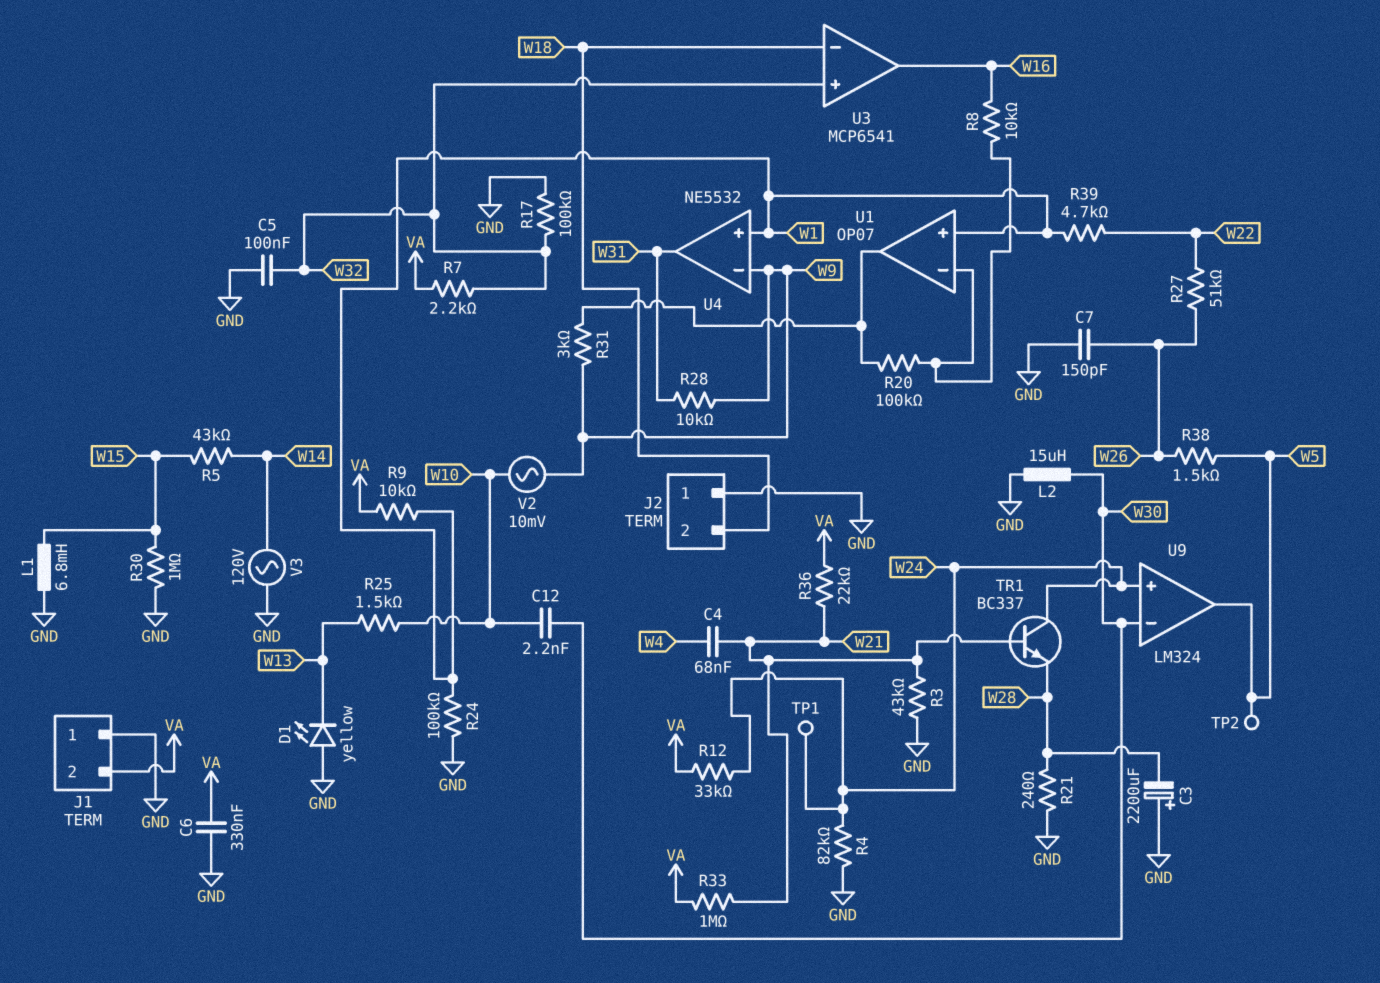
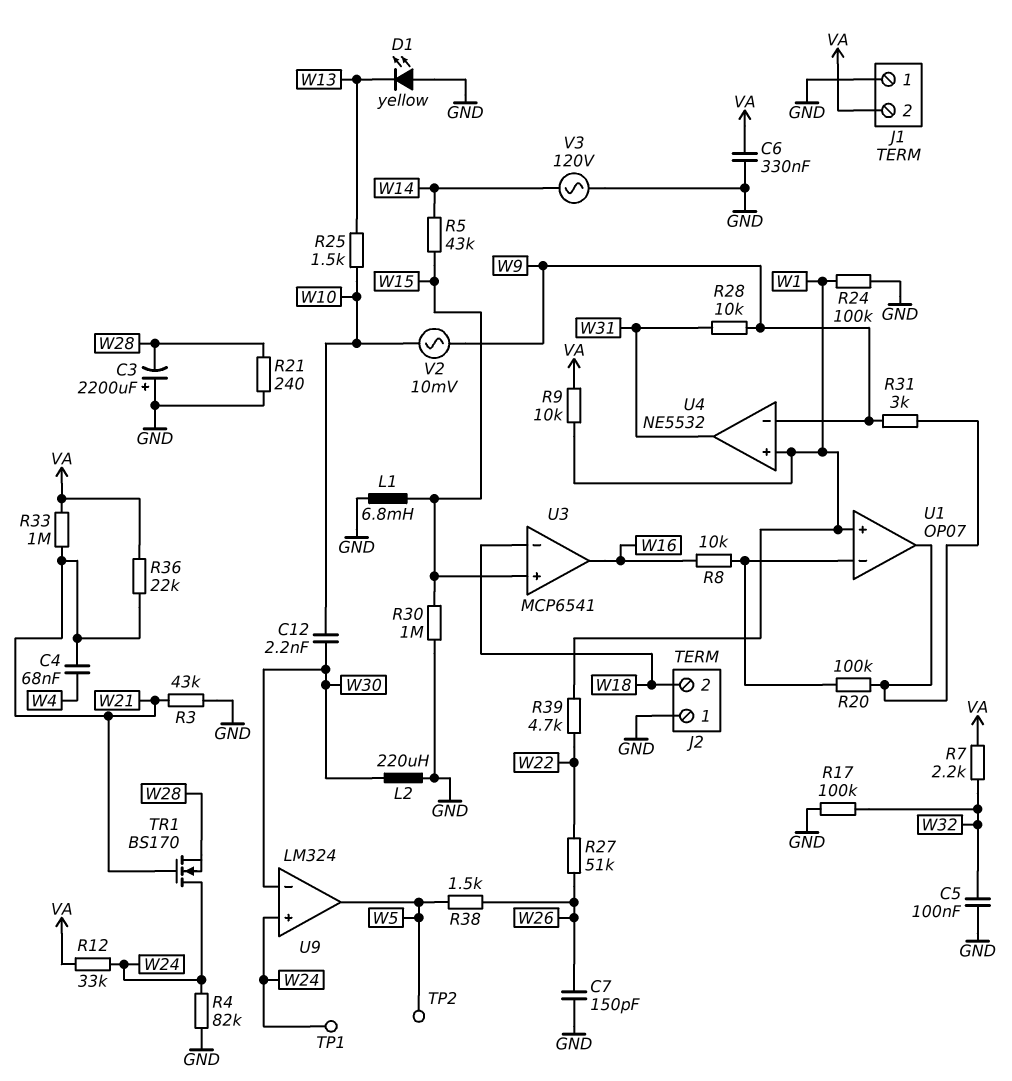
L2: 15uH (GND, W30) -> 220uH (GND, W30)
TR1: NPN BC337 (B W21, C W24, E W28) -> NMOS BS170 (G W21, D W24, S W28)
U3 pin in+: W32 -> W15

